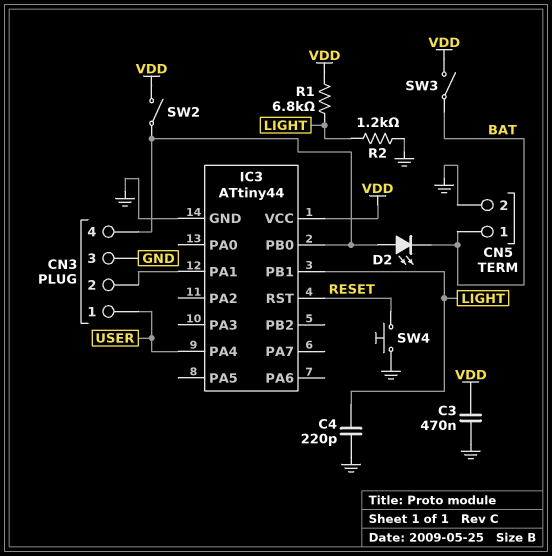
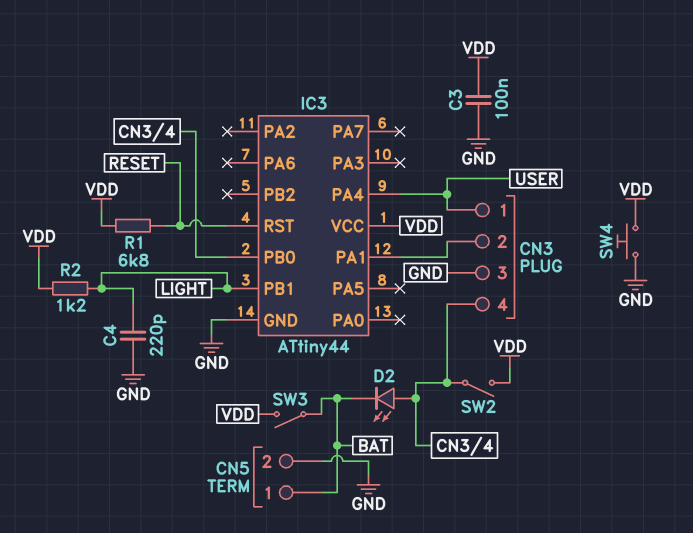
C3: 470nF (GND, VDD) -> 100nF (GND, VDD)
R1: 6.8k (LIGHT, VDD) -> 6.8k (RESET, VDD)
R2: 1.2k (GND, LIGHT) -> 1.2k (LIGHT, VDD)
SW4: button (GND, RESET) -> button (GND, VDD)

